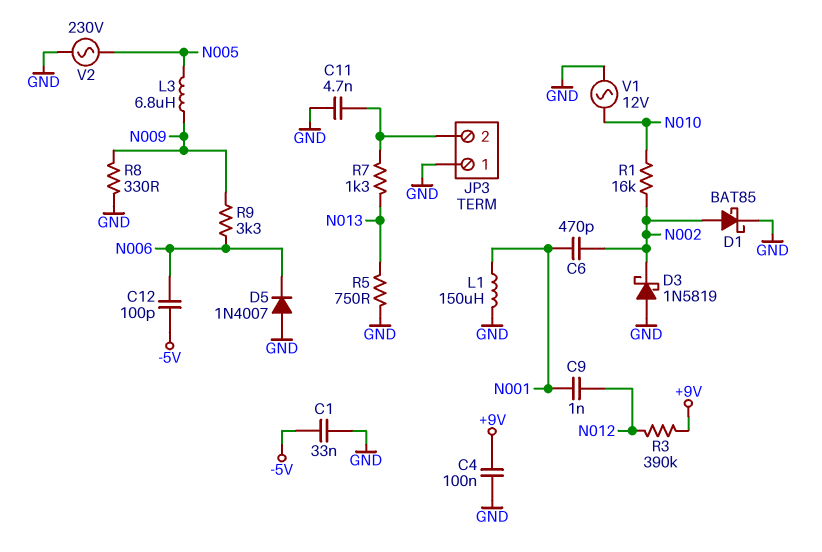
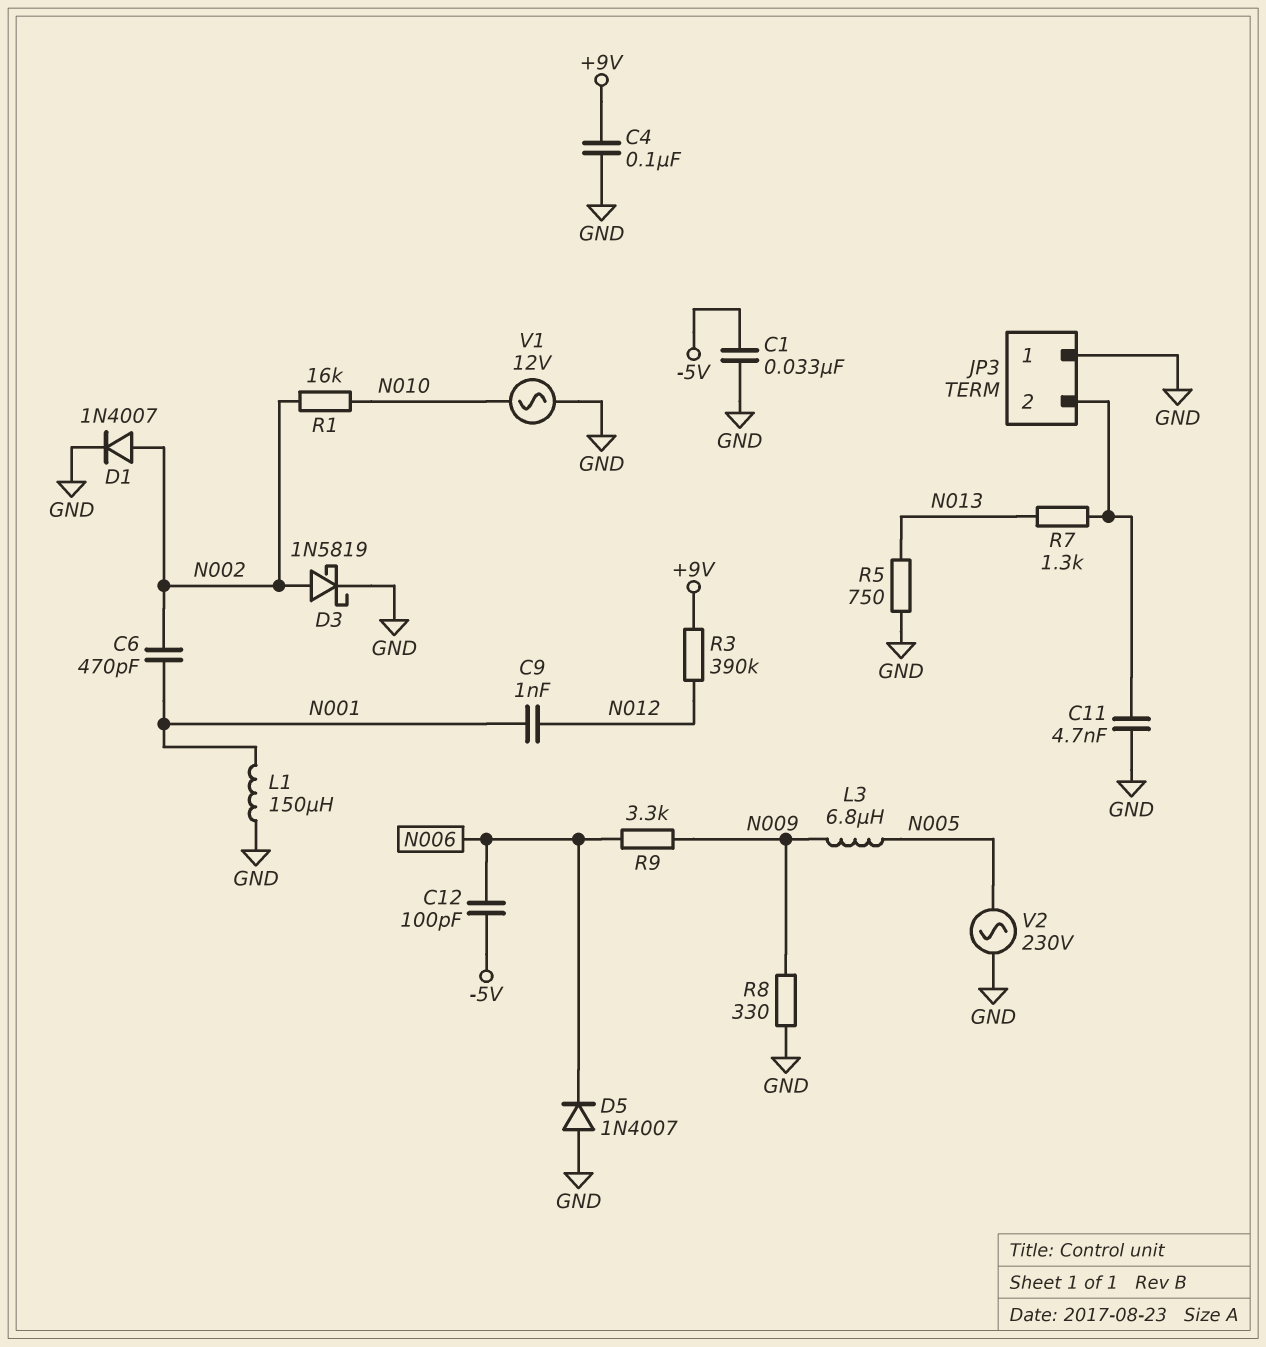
D1: schottky BAT85 (A N002, K GND) -> diode 1N4007 (A N002, K GND)
D3: schottky 1N5819 (A GND, K N002) -> schottky 1N5819 (A N002, K GND)

